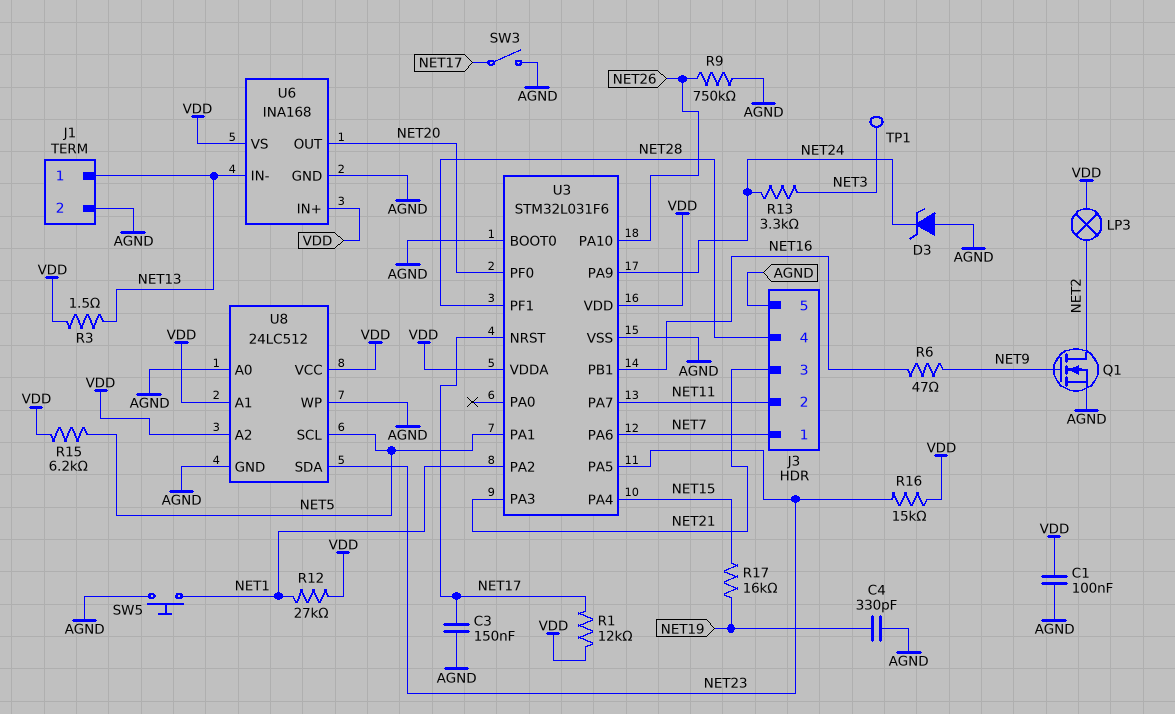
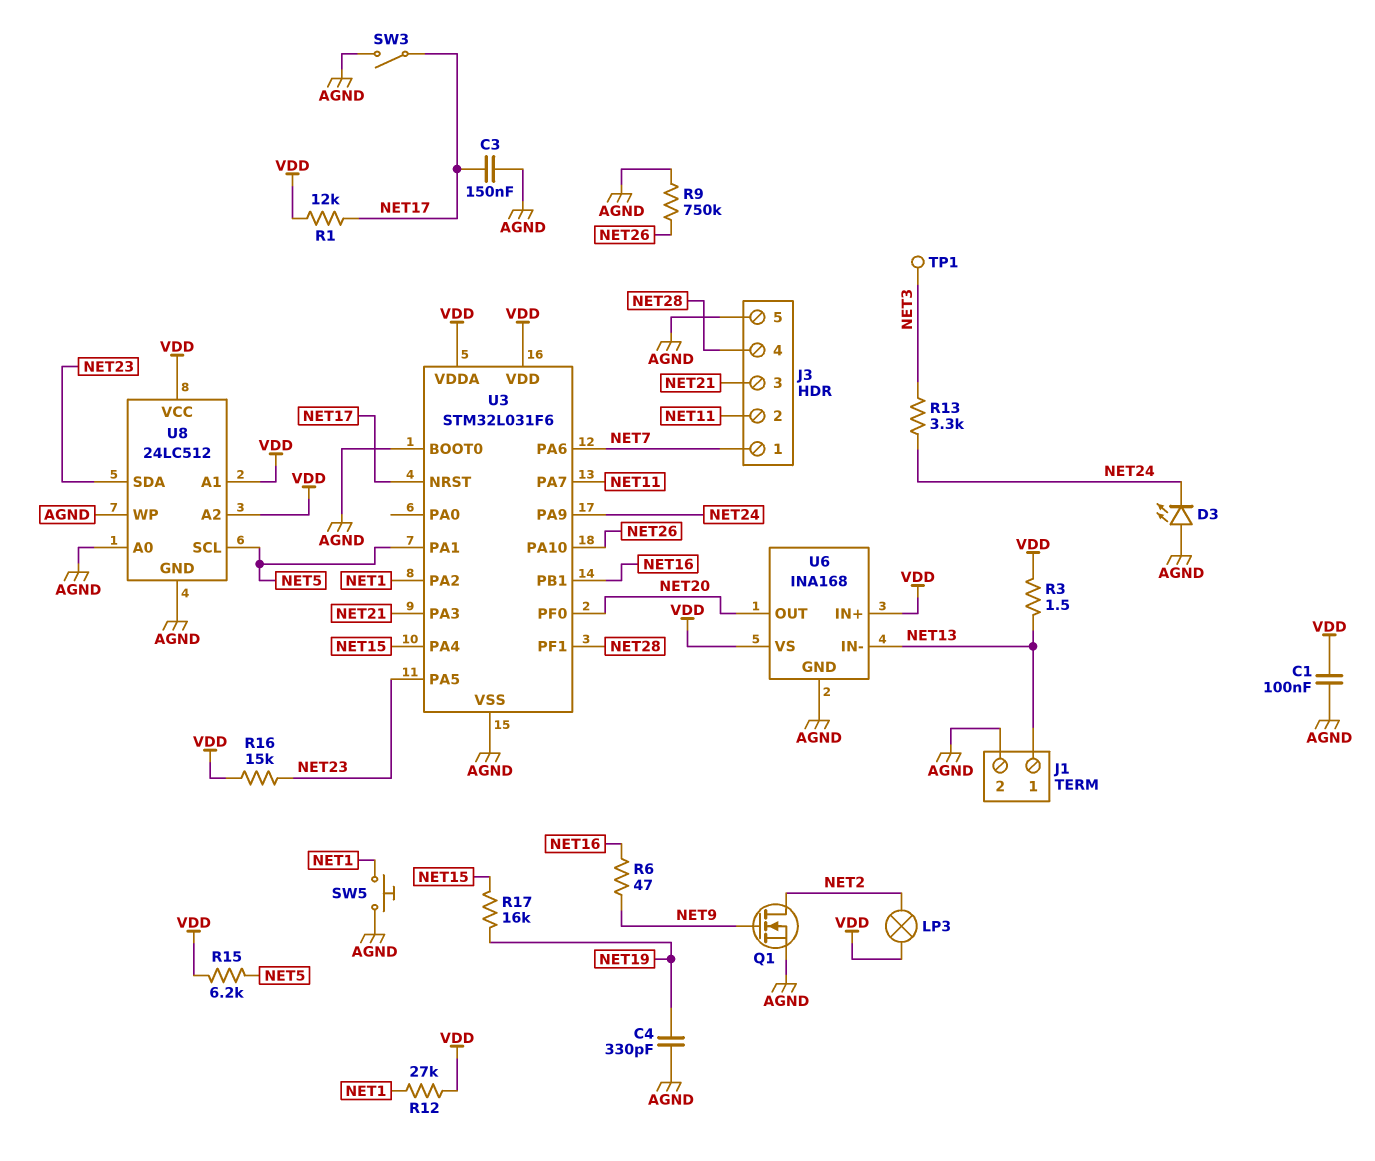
D3: zener (A AGND, K NET24) -> LED (A AGND, K NET24)

